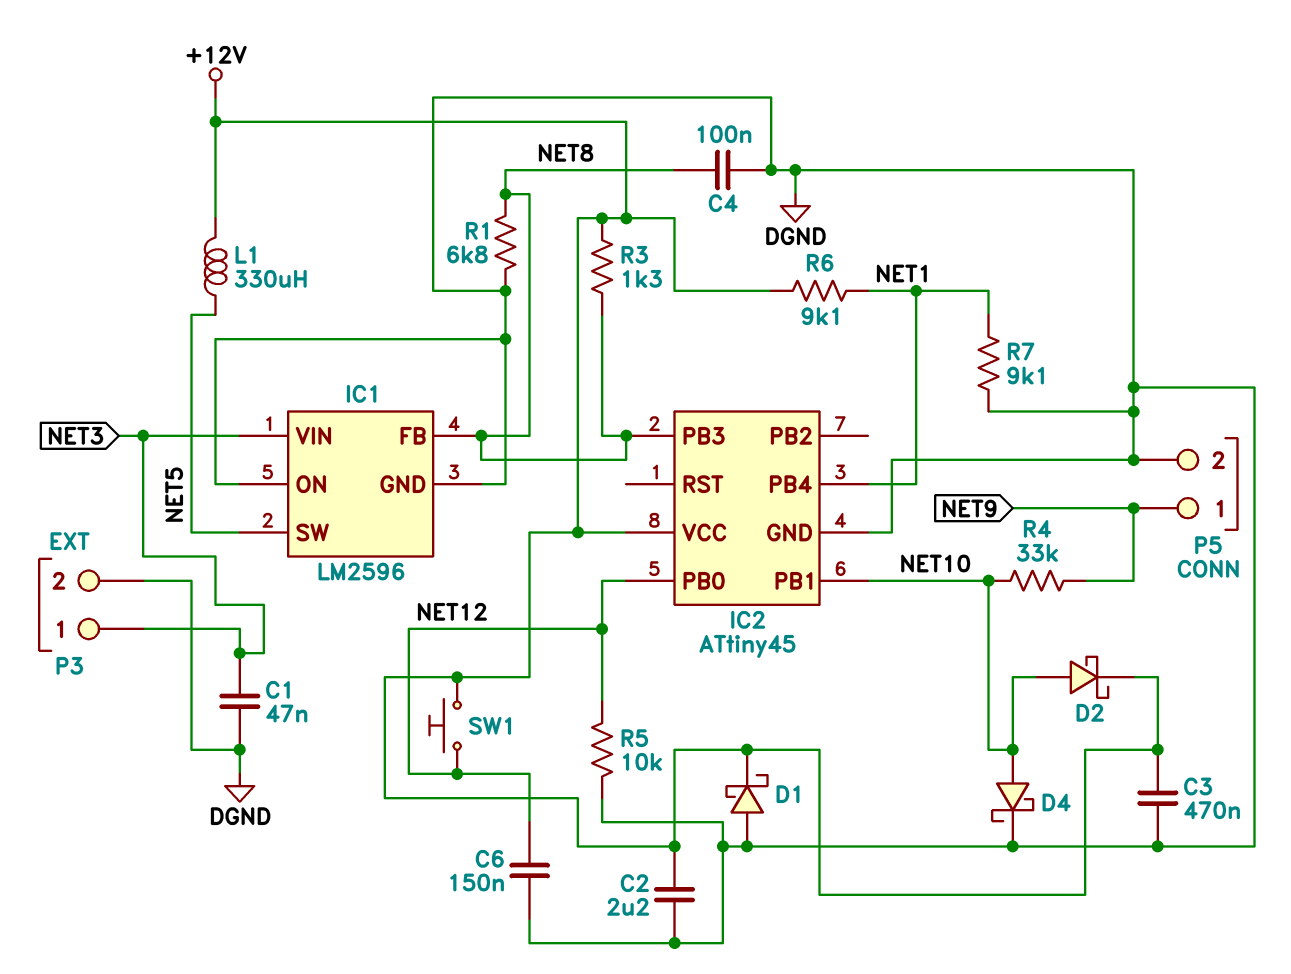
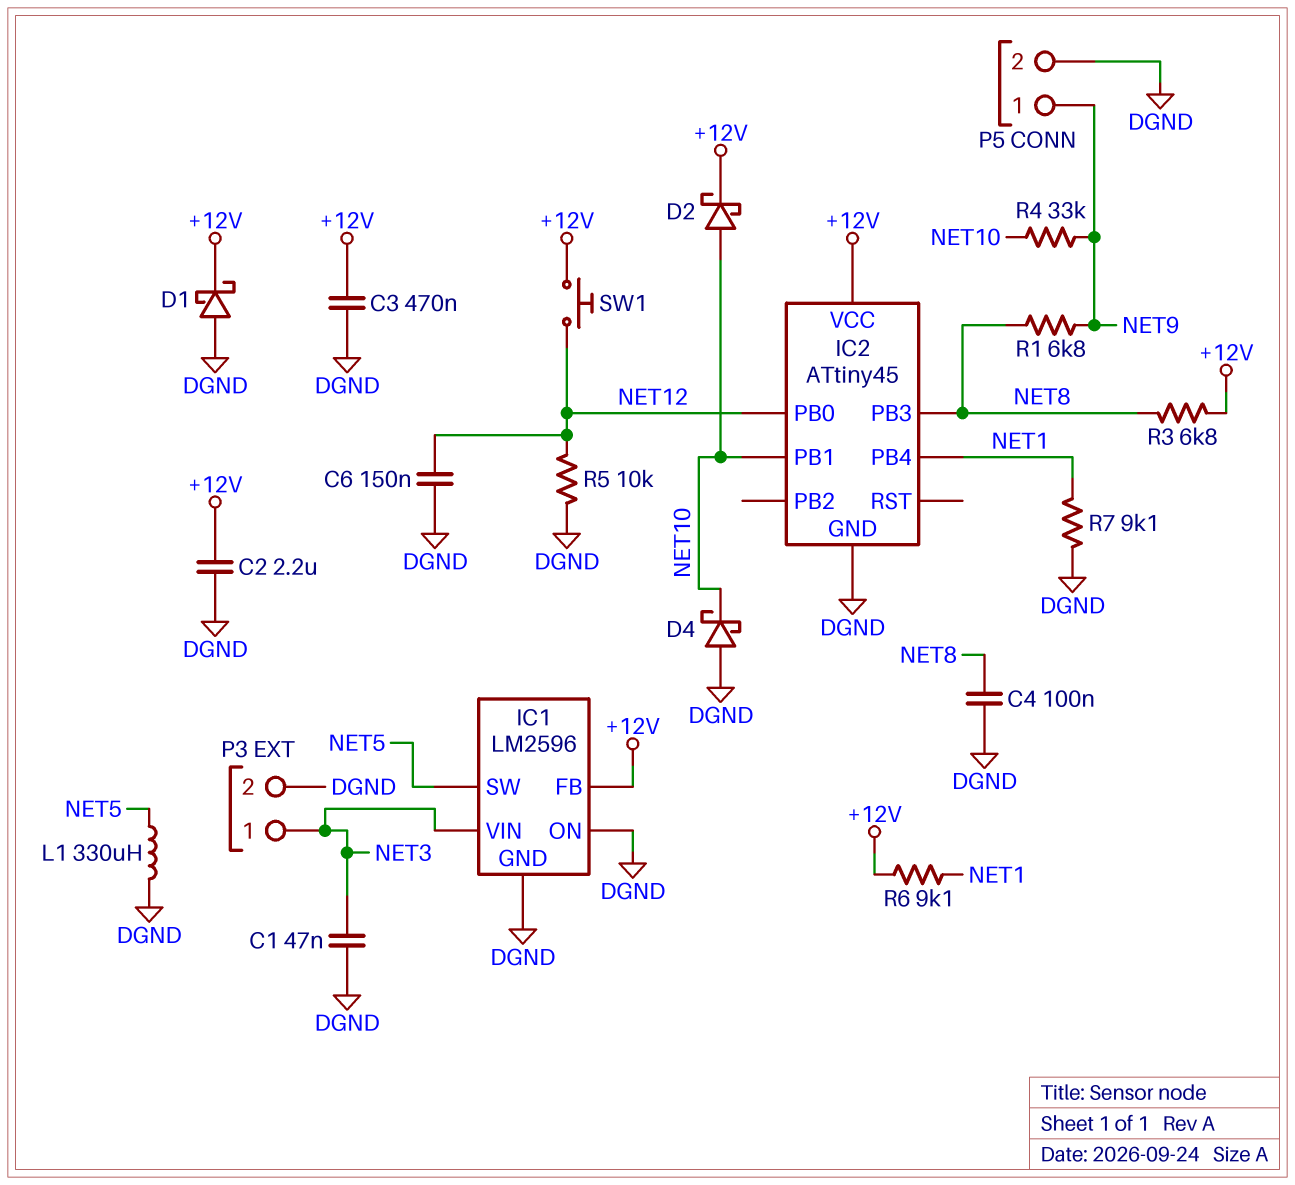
D4: schottky (A NET10, K DGND) -> schottky (A DGND, K NET10)
IC1 pin FB: NET8 -> +12V
L1: 330uH (+12V, NET5) -> 330uH (DGND, NET5)
R1: 6.8k (DGND, NET8) -> 6.8k (NET8, NET9)
R3: 1.3k (+12V, NET8) -> 6.8k (+12V, NET8)

